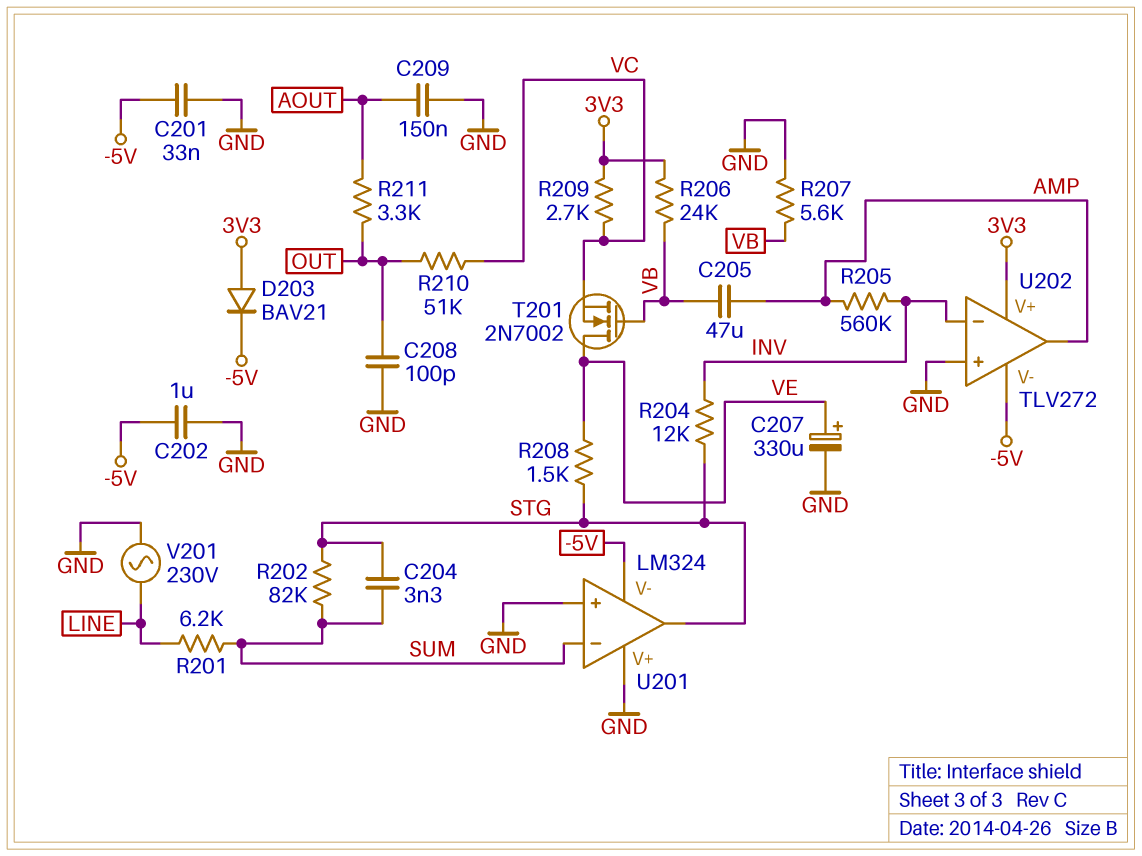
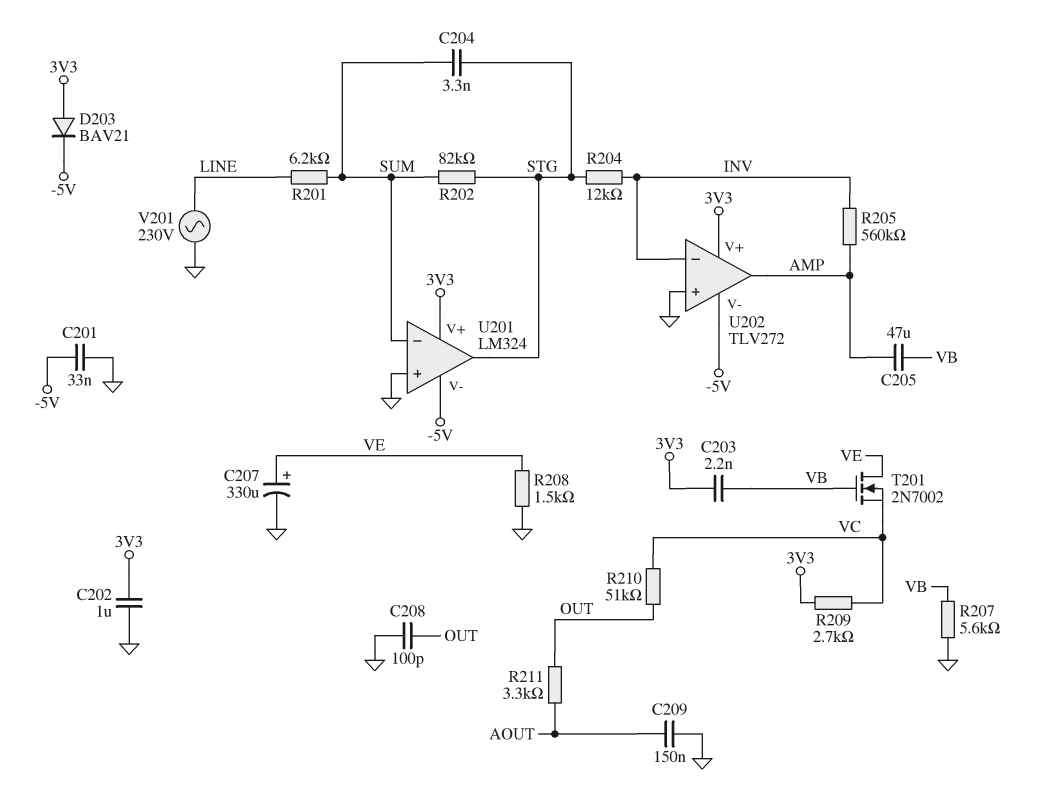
C202: 1uF (-5V, GND) -> 1uF (3V3, GND)
C203: none -> 2.2nF (3V3, VB)
R206: 24k (3V3, VB) -> none
R208: 1.5k (STG, VE) -> 1.5k (GND, VE)
U201 pin V+: GND -> 3V3

